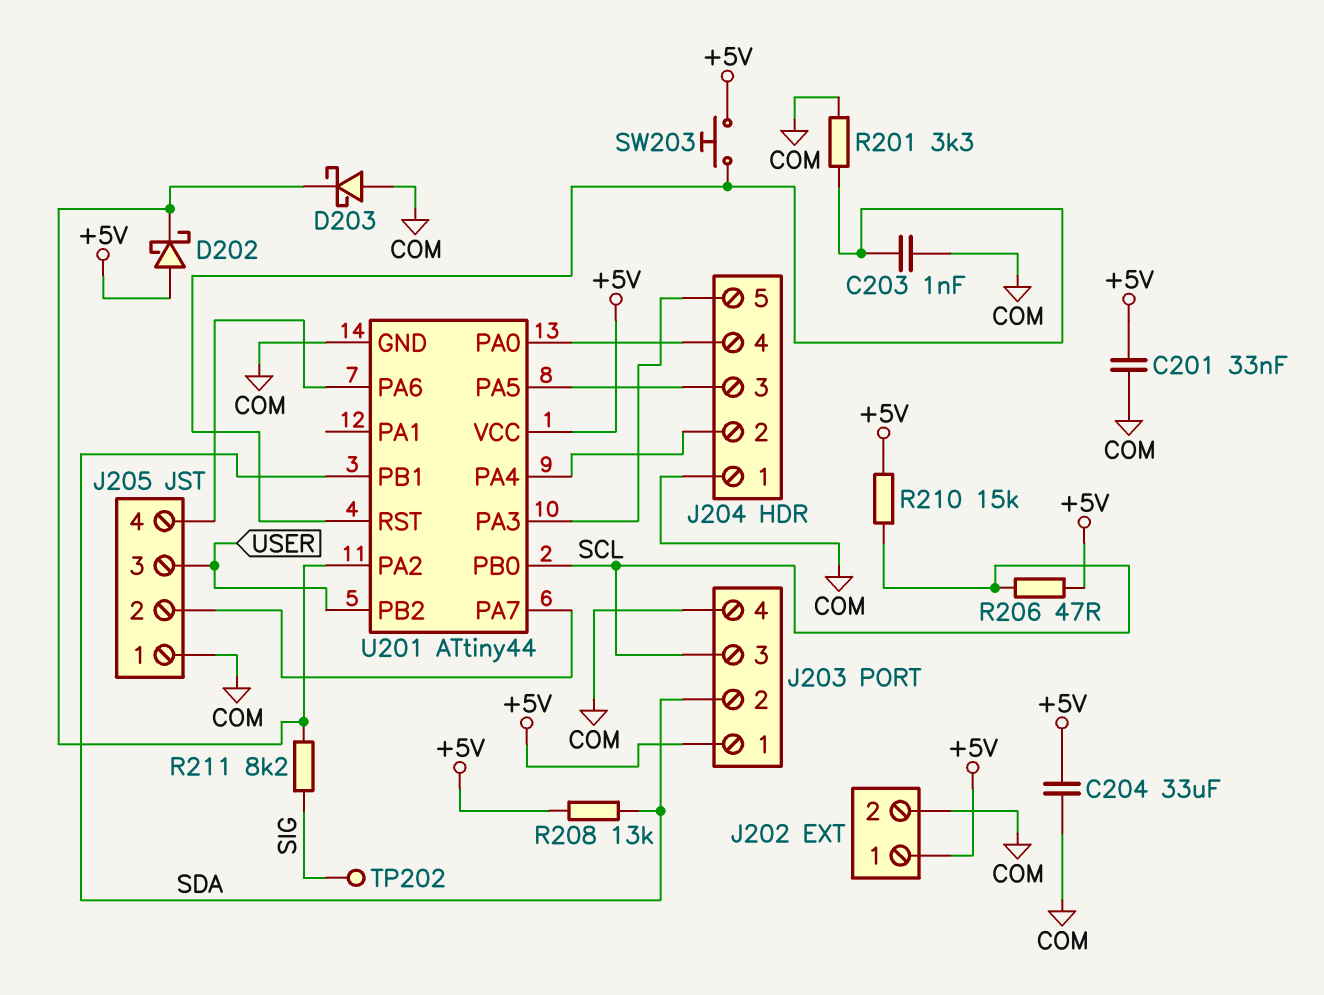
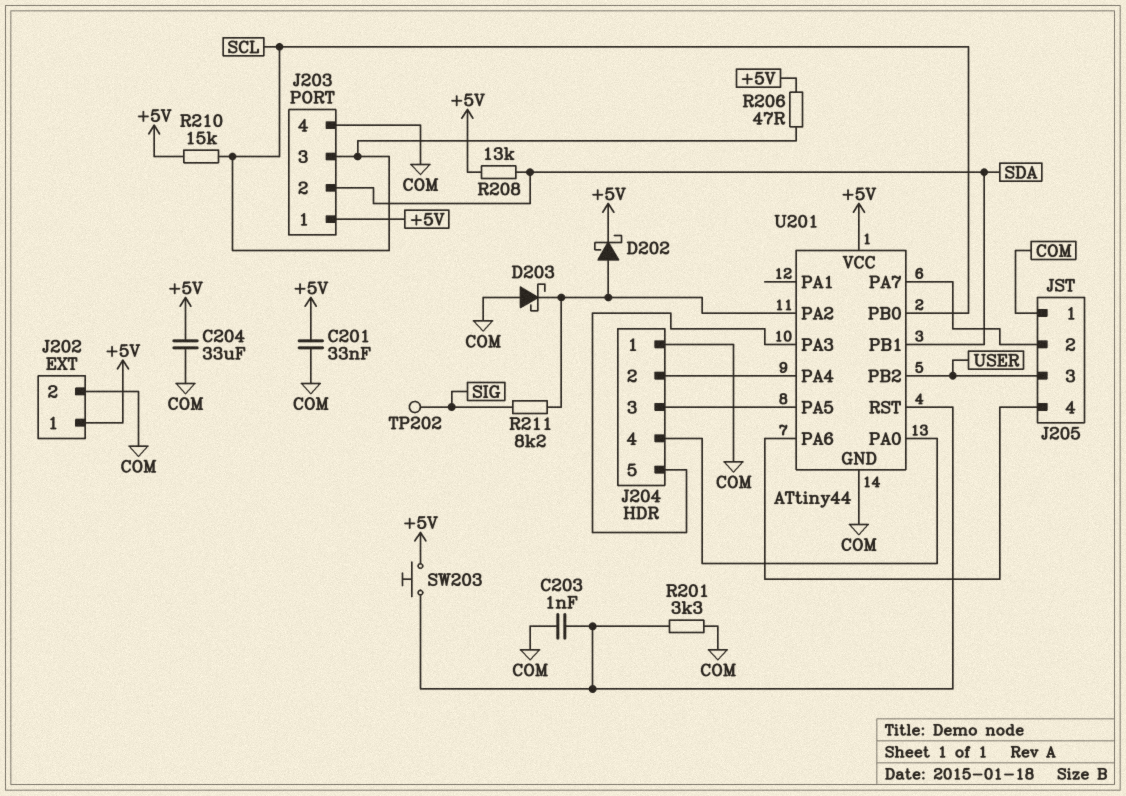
D202: schottky (A +5V, K U201/PA2) -> schottky (A U201/PA2, K +5V)

